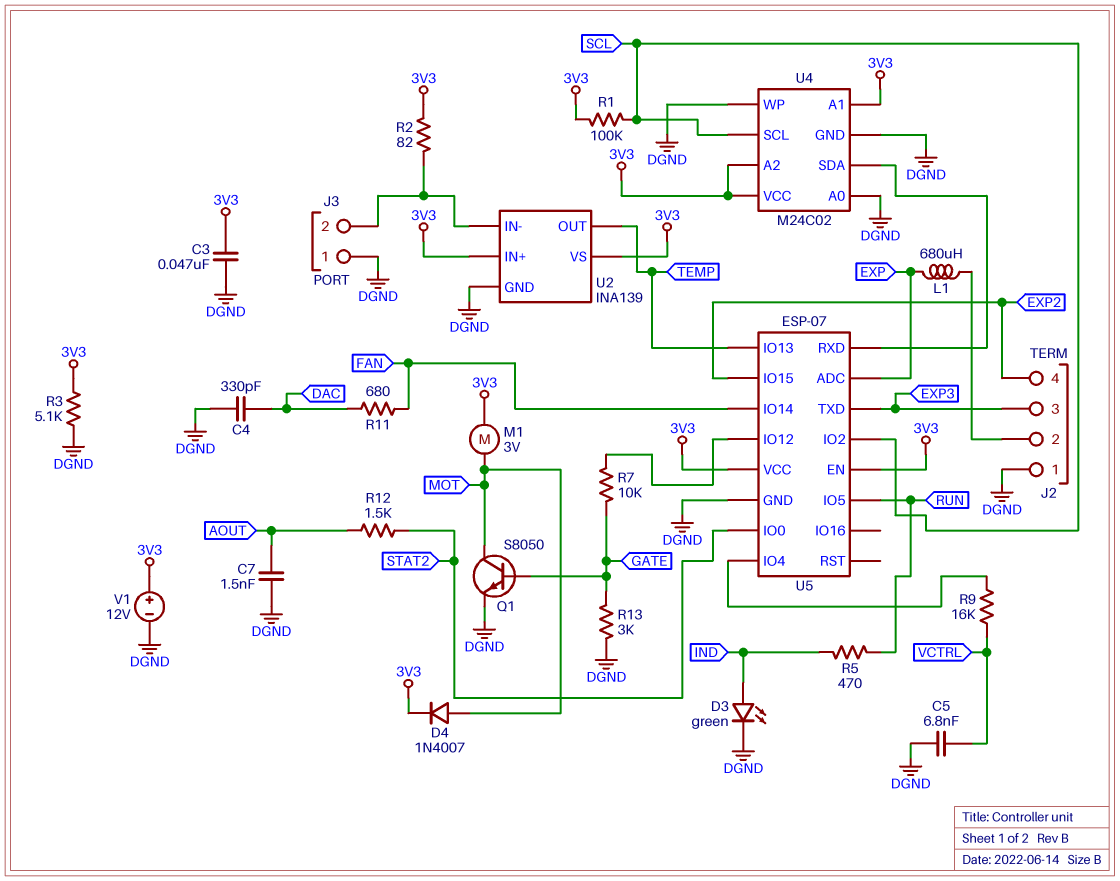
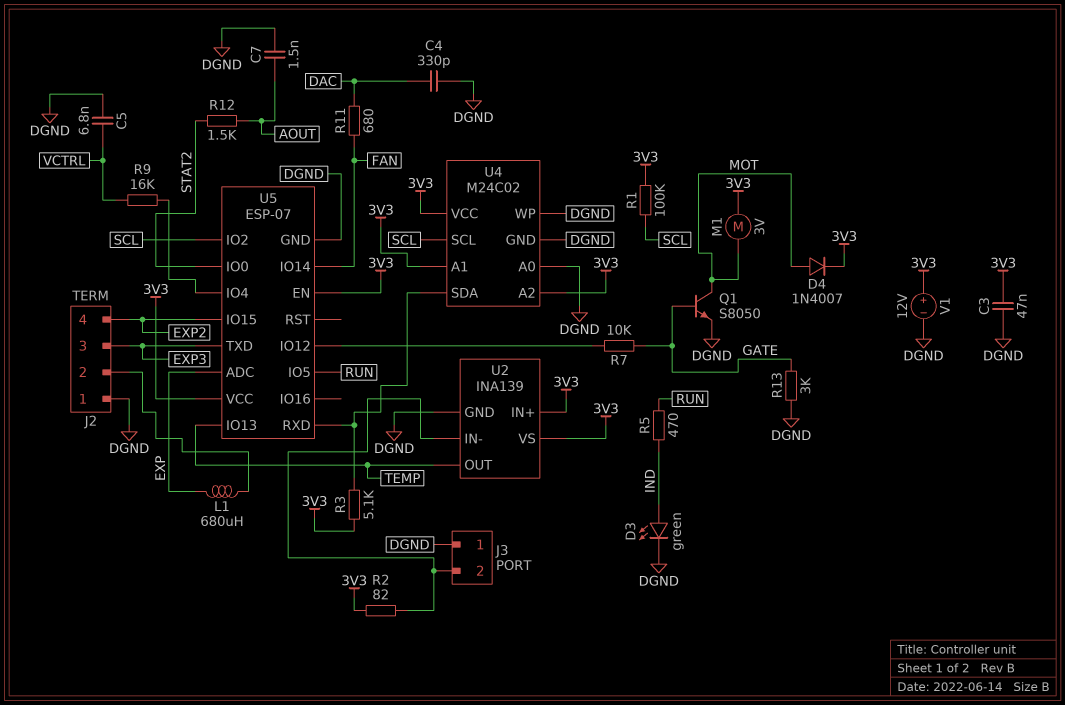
R3: 5.1k (3V3, DGND) -> 5.1k (3V3, U4/SDA)

